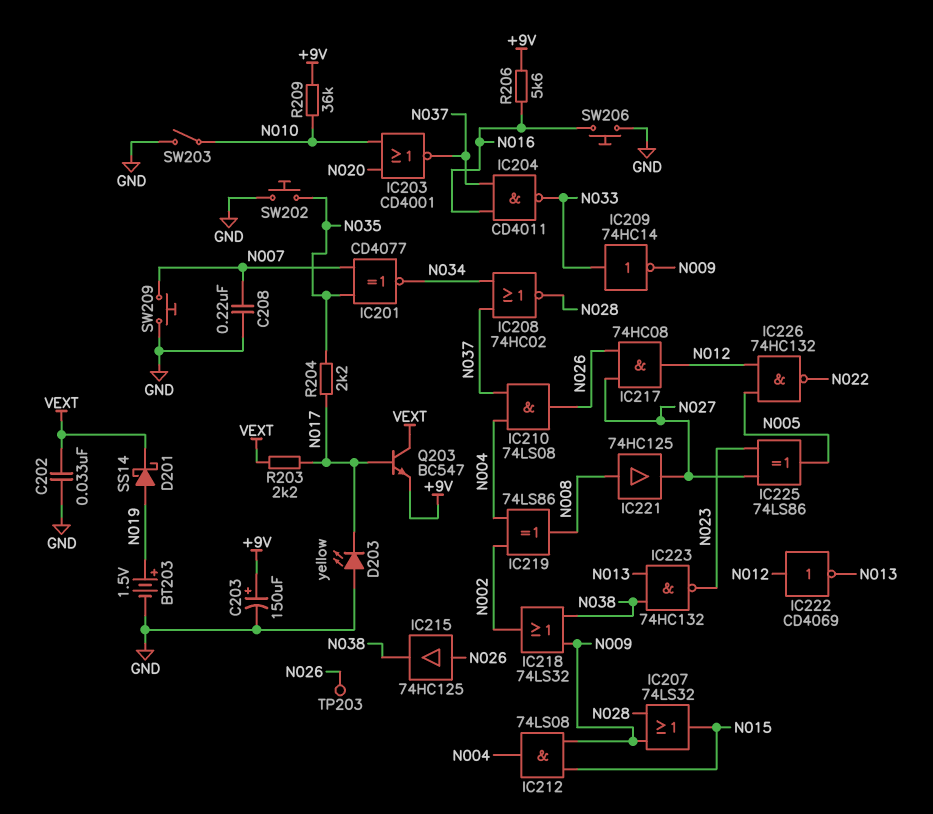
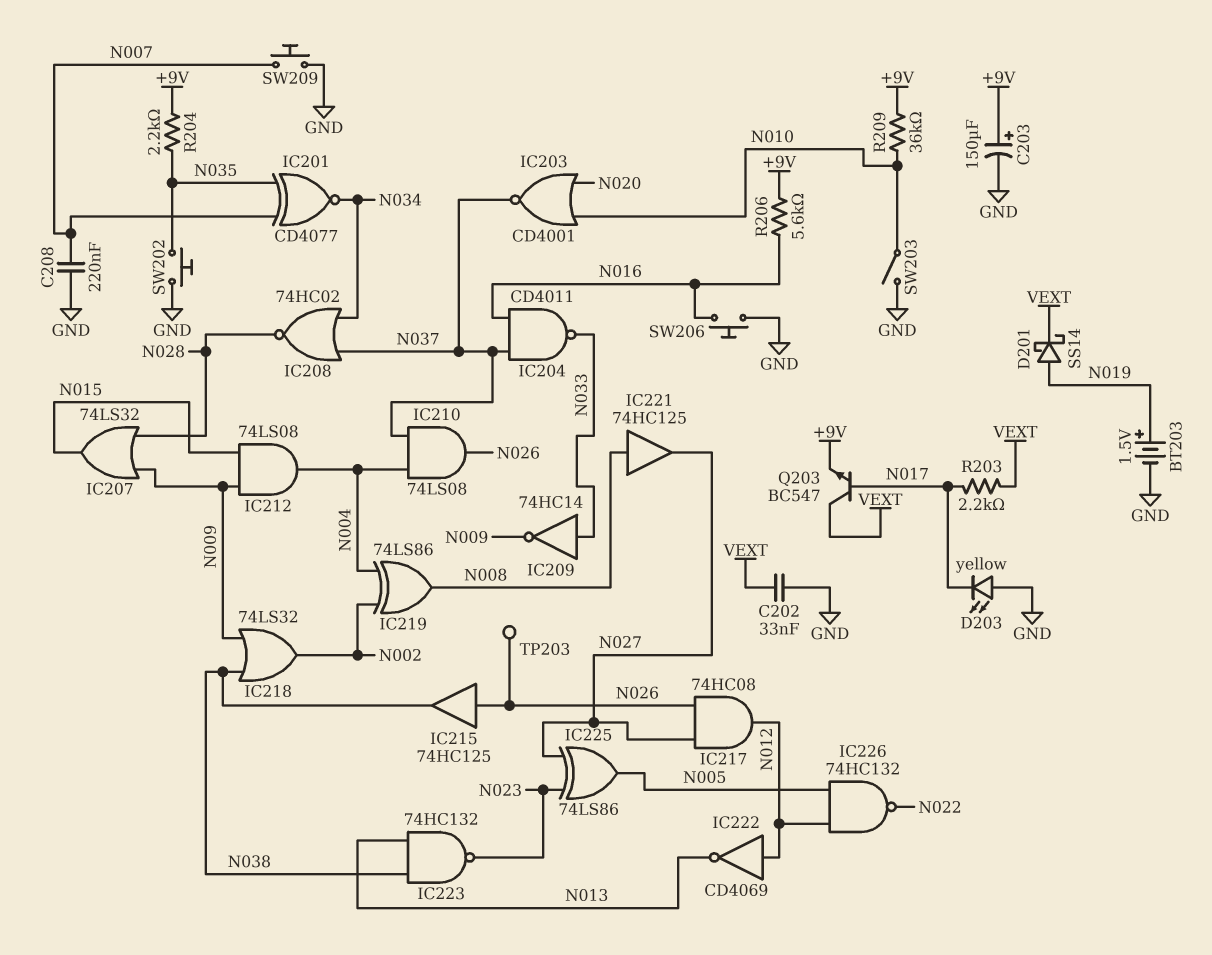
R204: 2.2k (N017, N035) -> 2.2k (+9V, N035)

